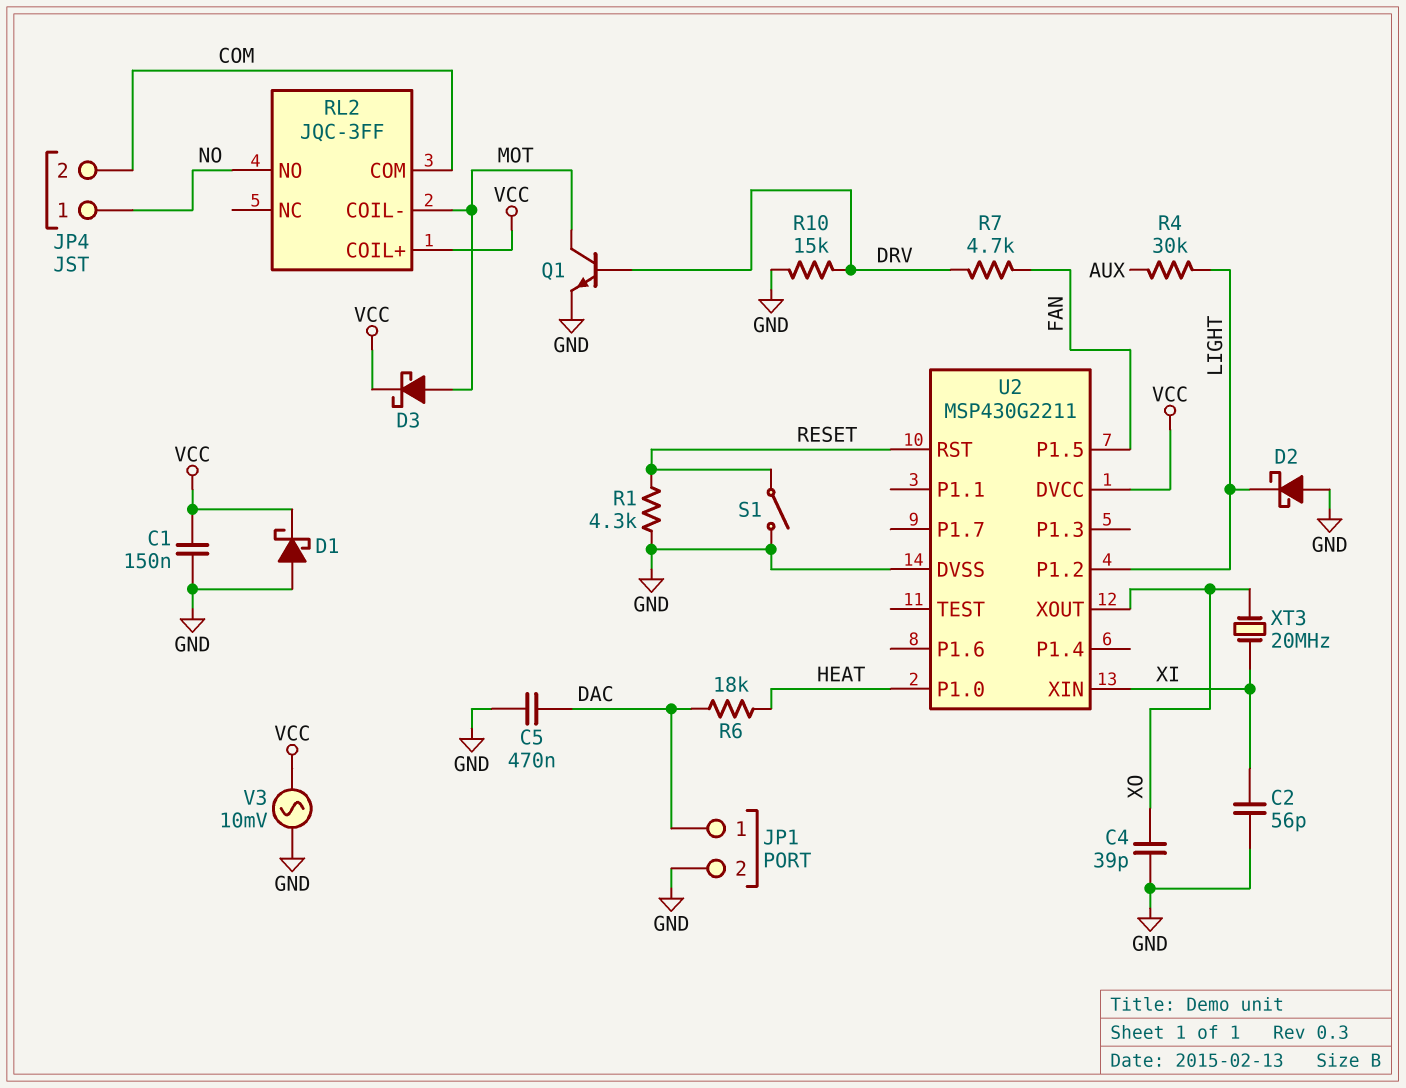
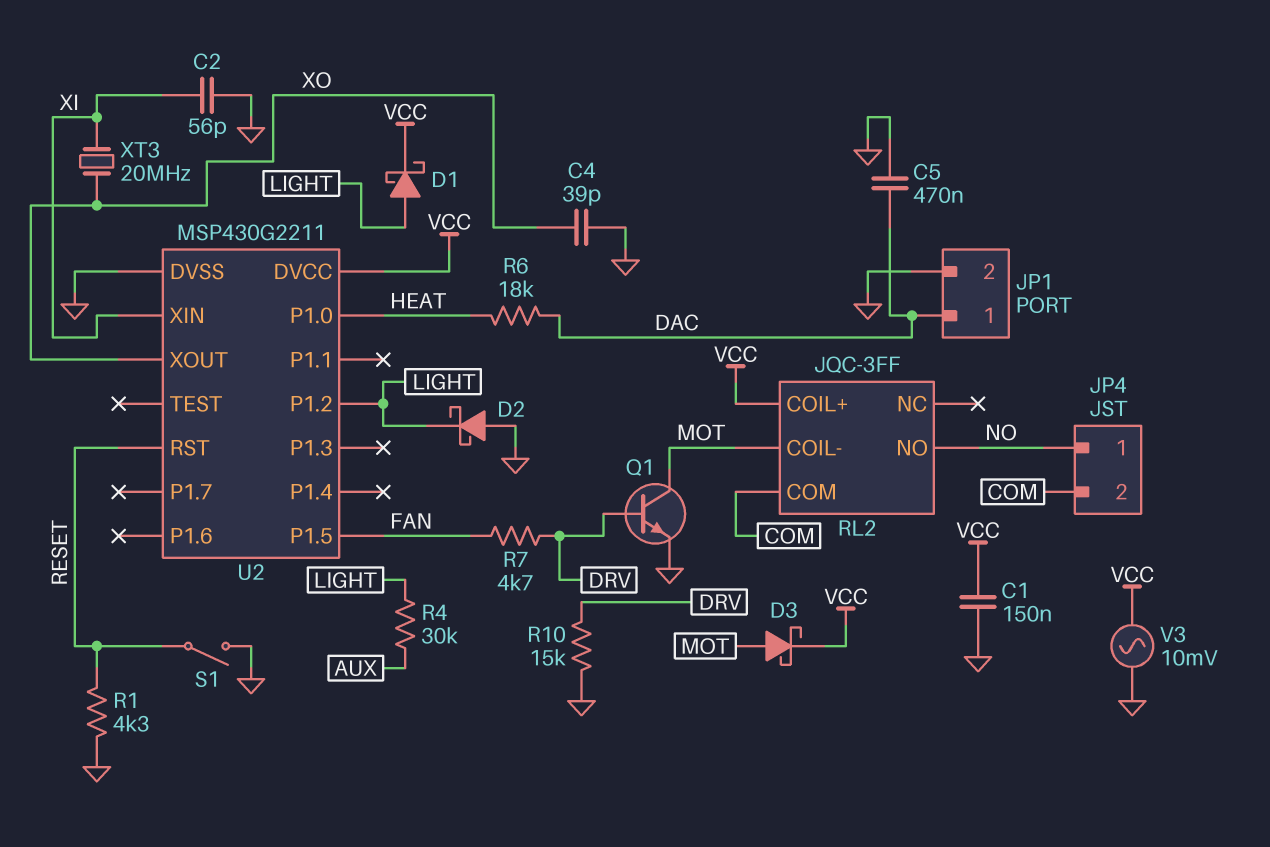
D1: schottky (A GND, K VCC) -> schottky (A LIGHT, K VCC)

